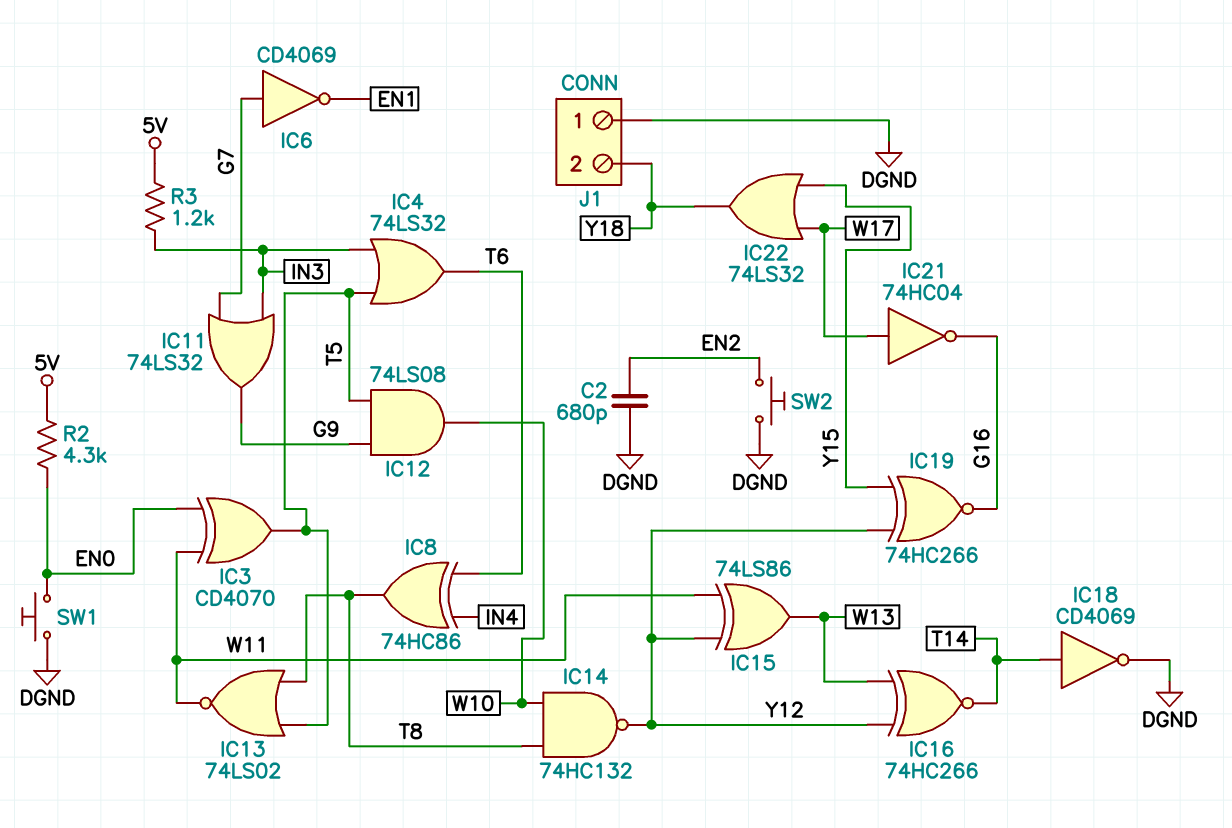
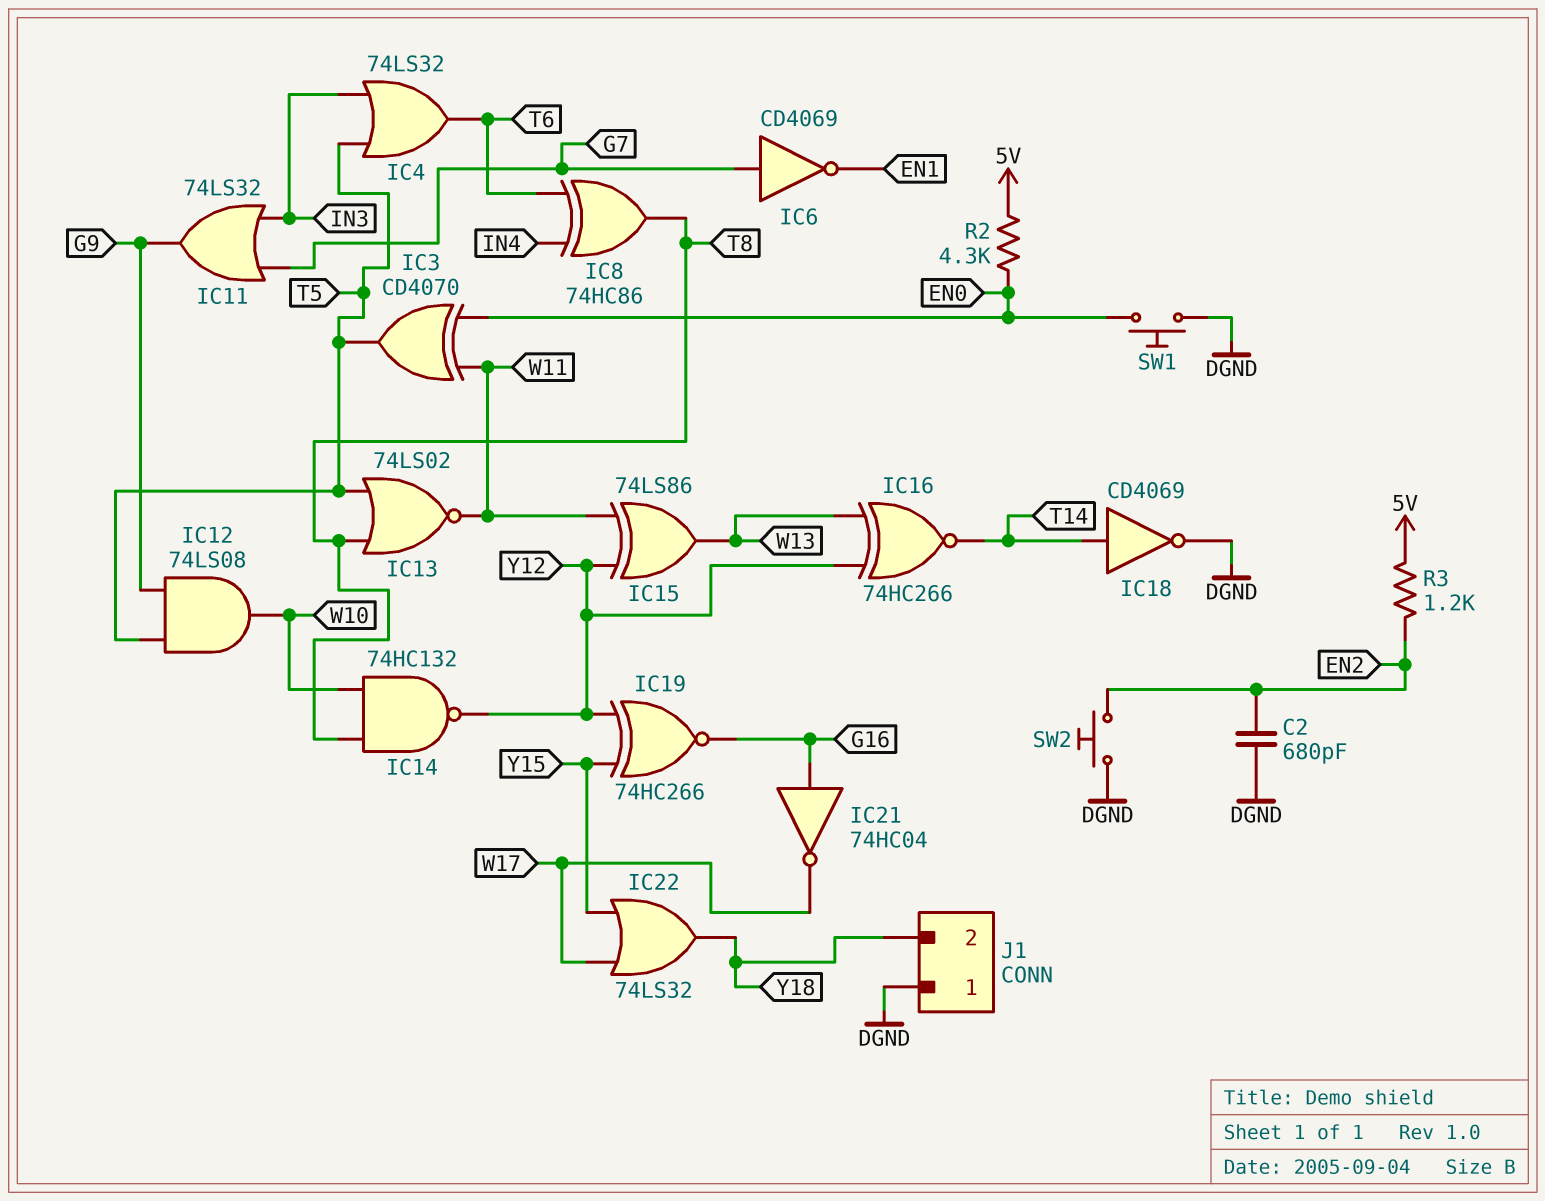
IC21: NOT 74HC04 (in W17, out G16) -> NOT 74HC04 (in G16, out W17)
R3: 1.2k (5V, IN3) -> 1.2k (5V, EN2)

